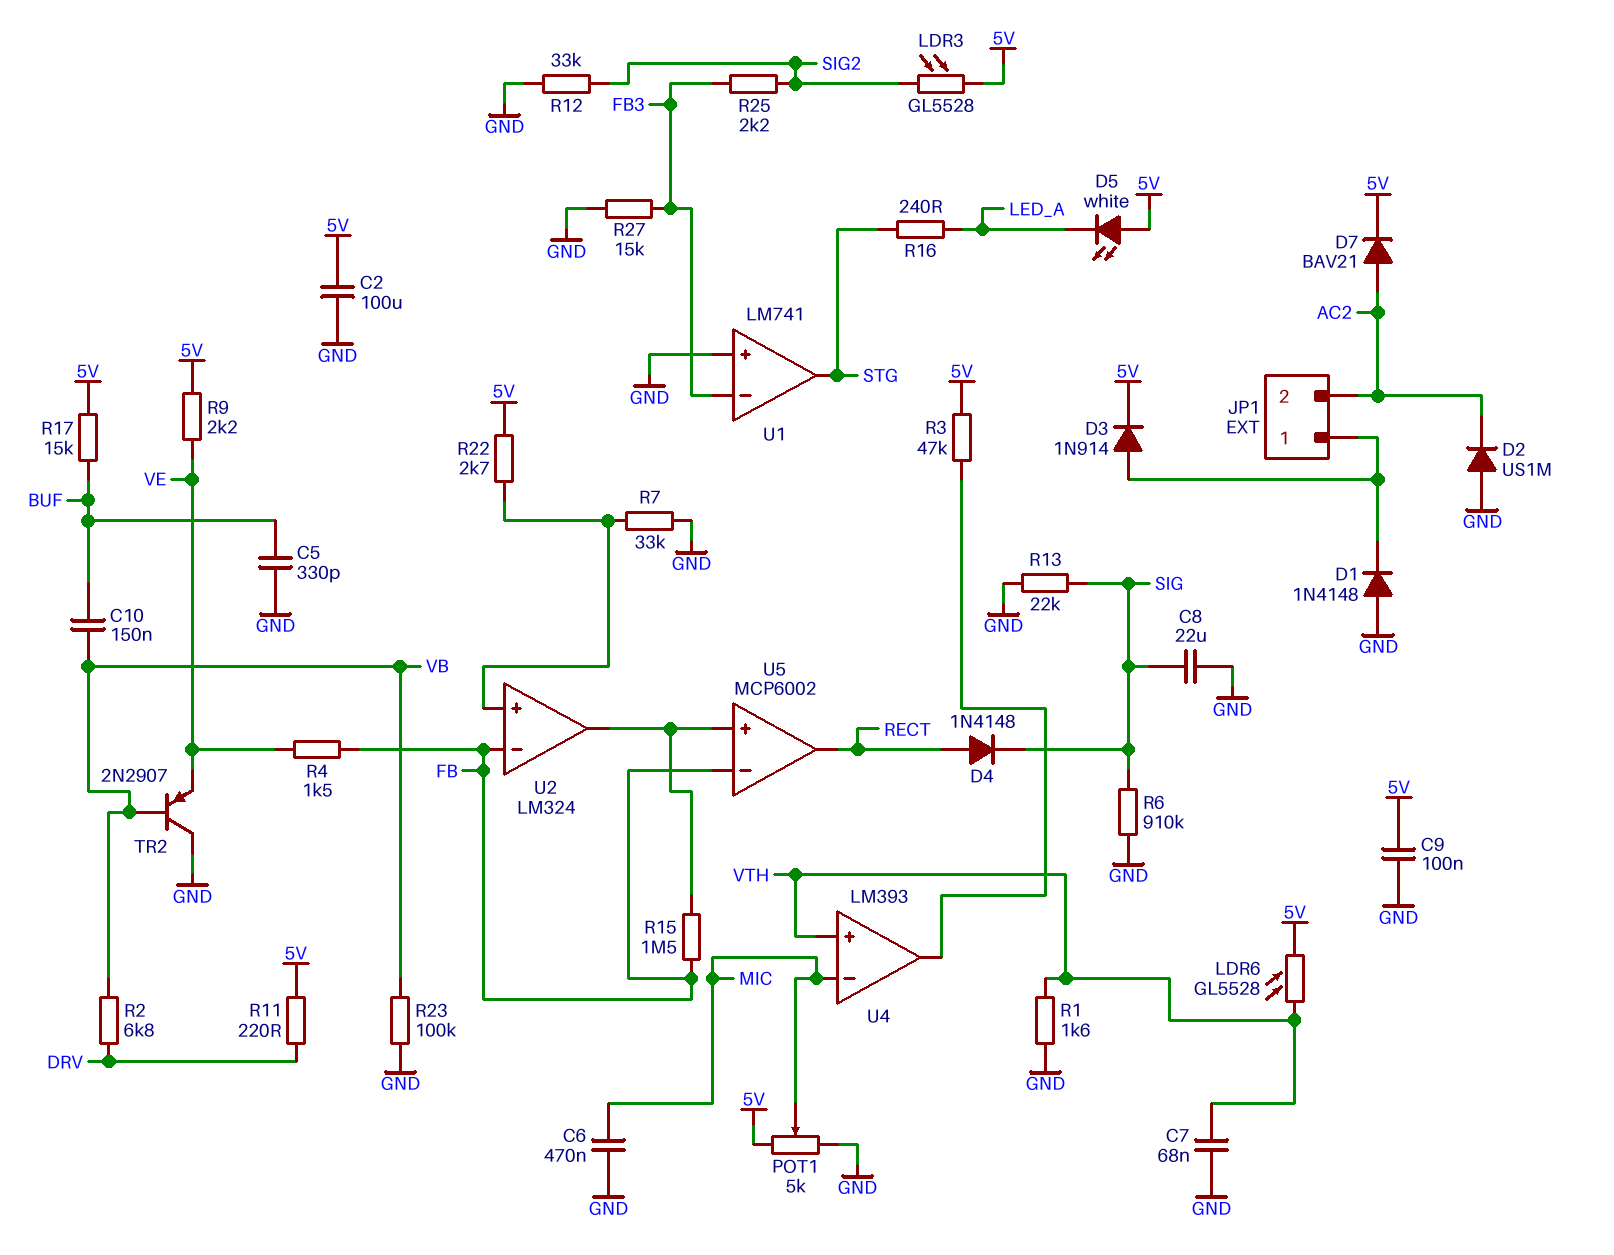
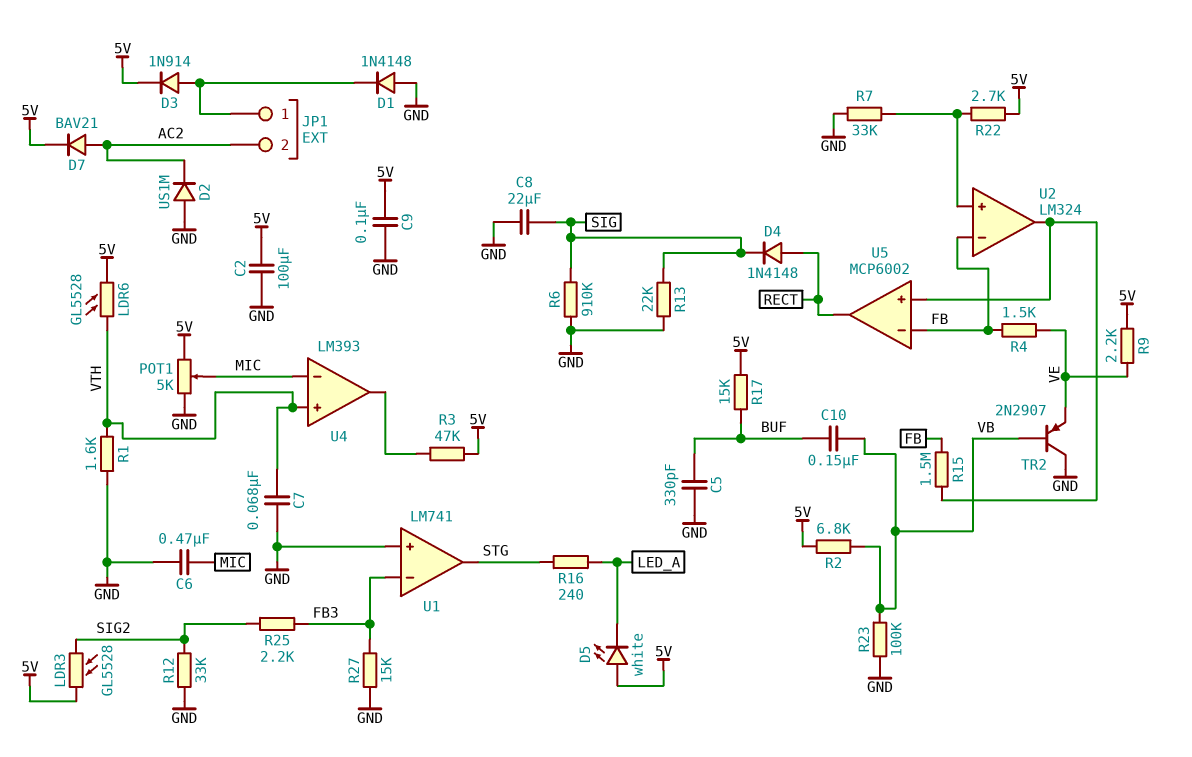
R2: 6.8k (DRV, VB) -> 6.8k (5V, VB)
R11: 220 (5V, DRV) -> none

